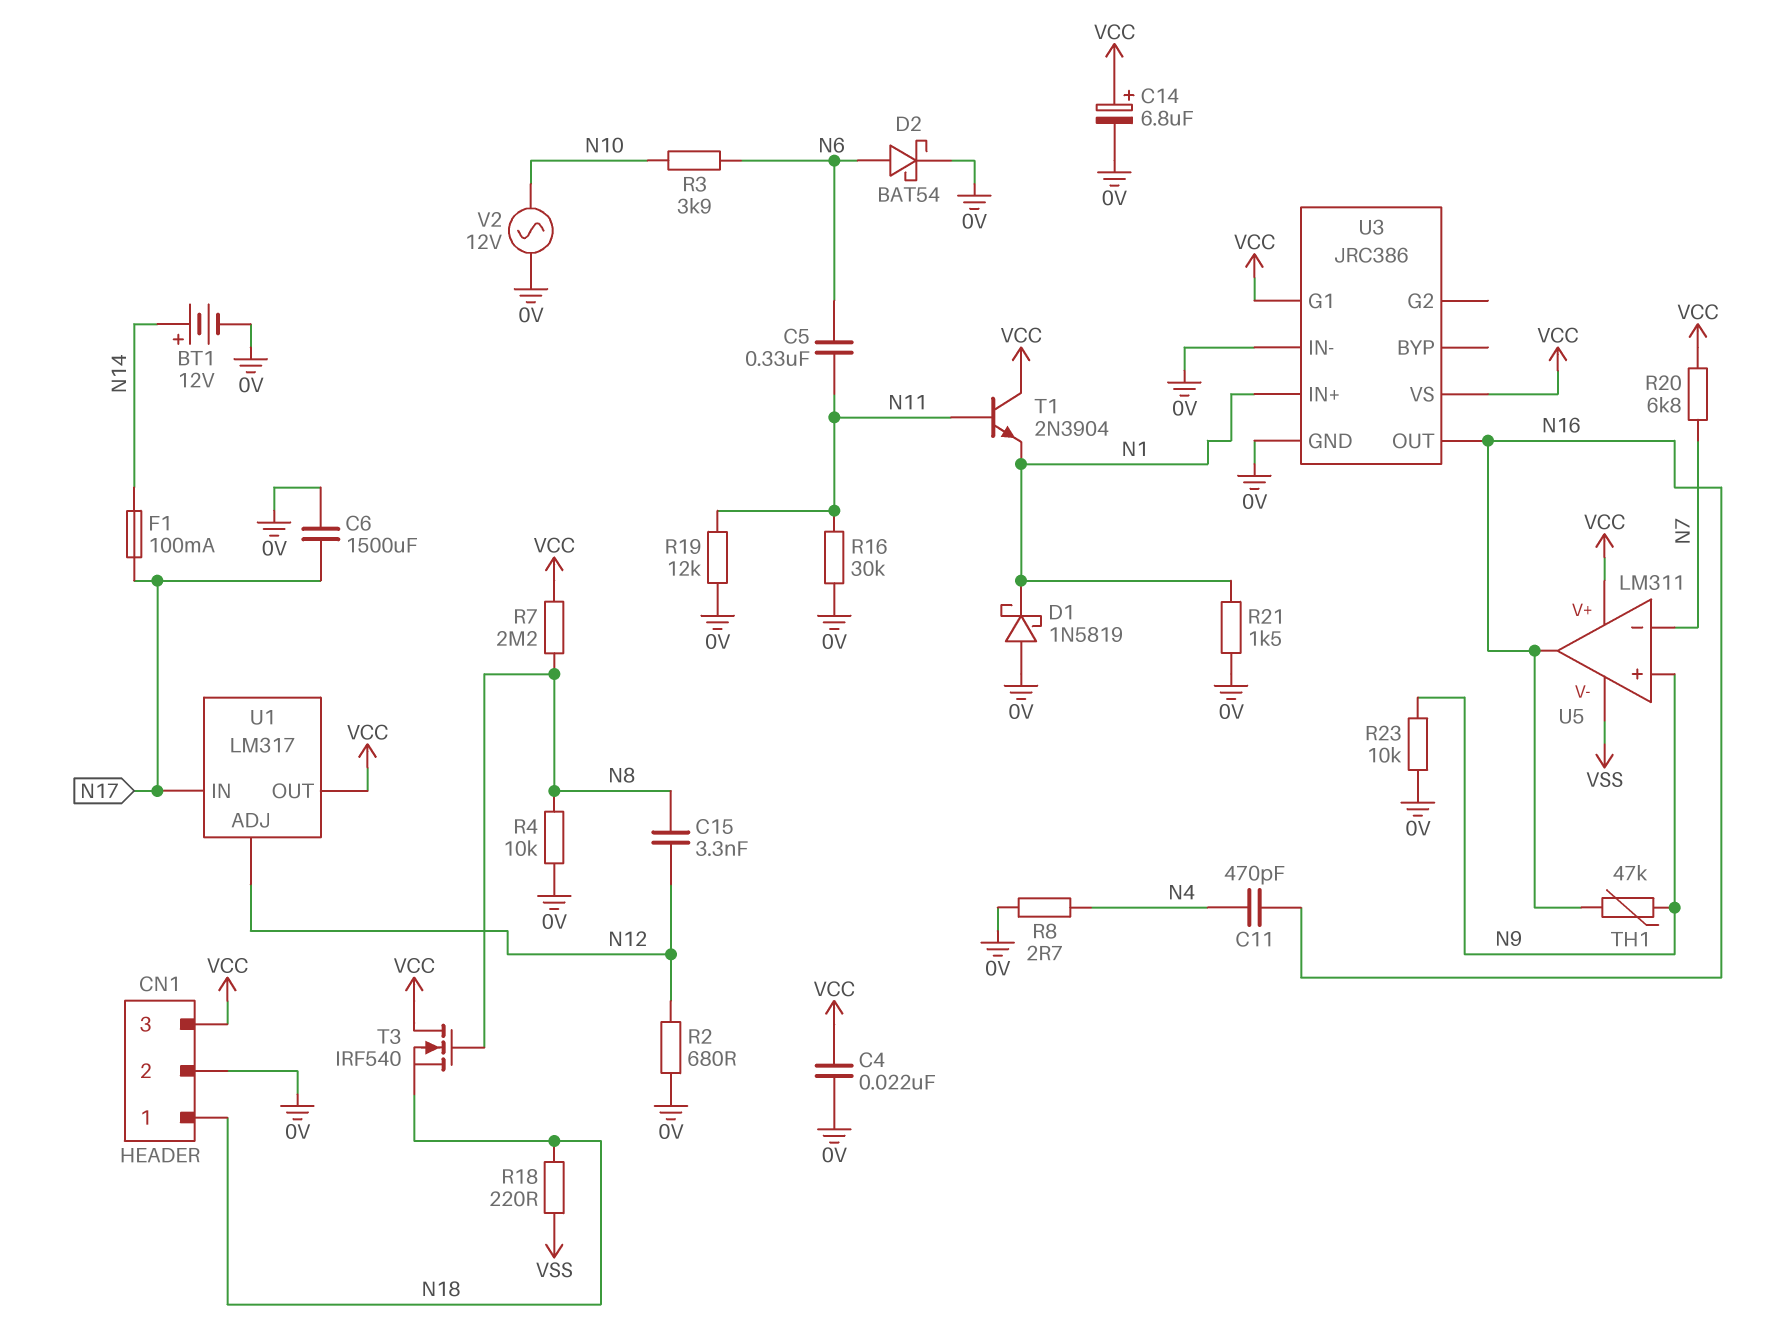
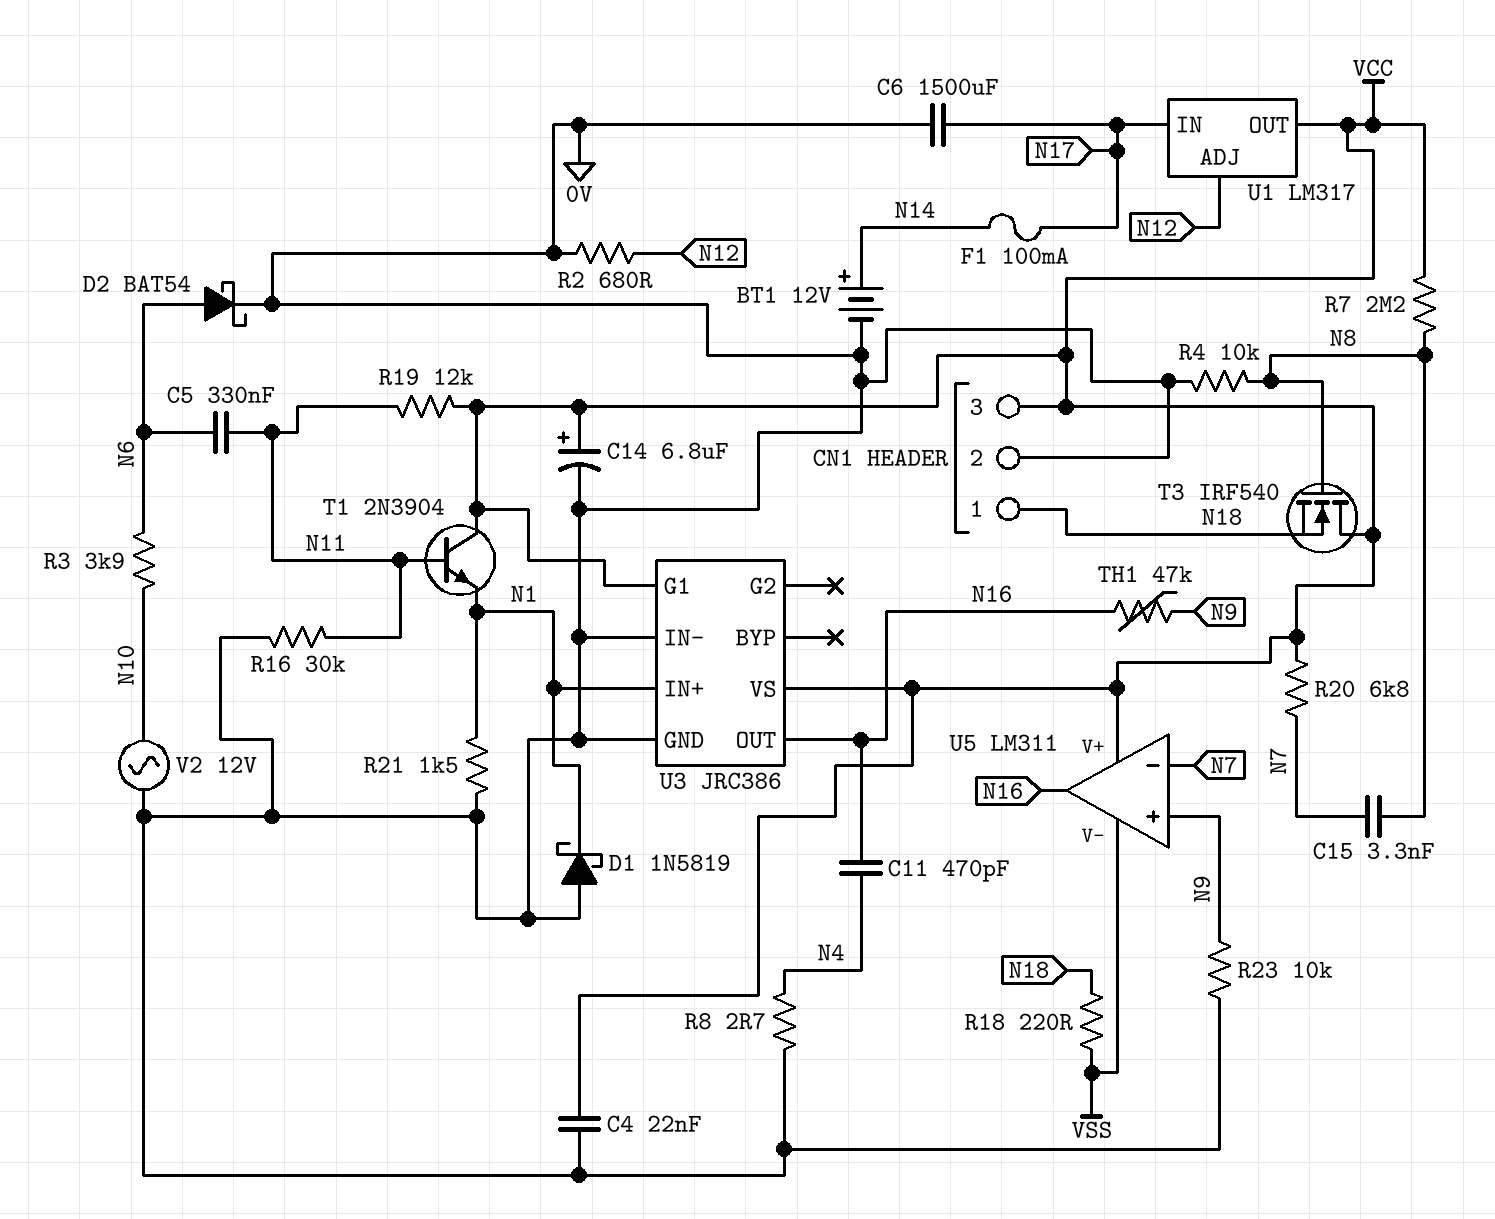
C15: 3.3nF (N8, N12) -> 3.3nF (N7, N8)
R19: 12k (0V, N11) -> 12k (N11, VCC)

